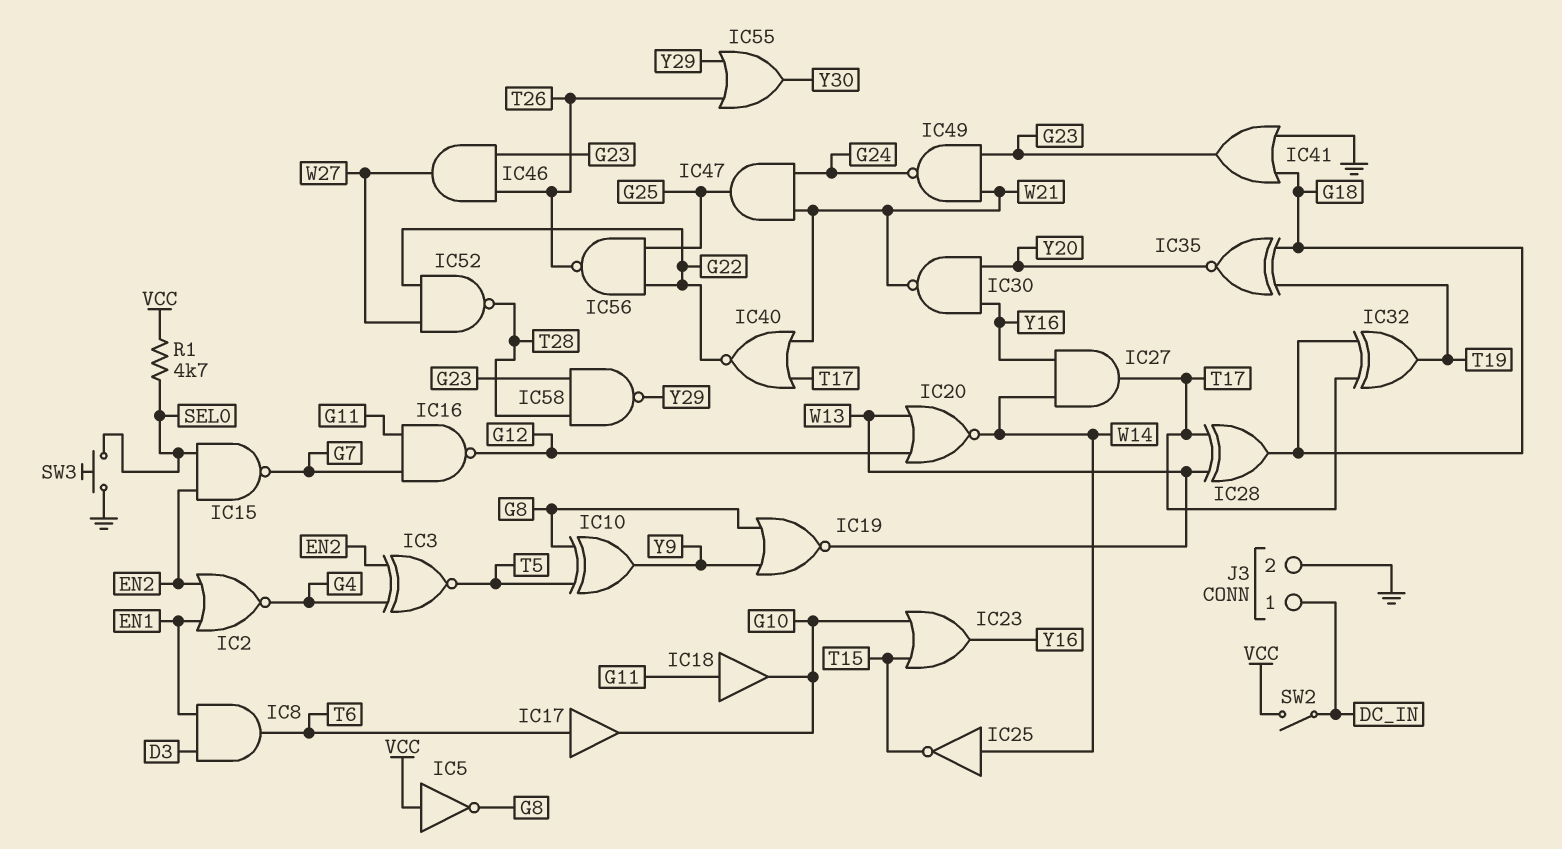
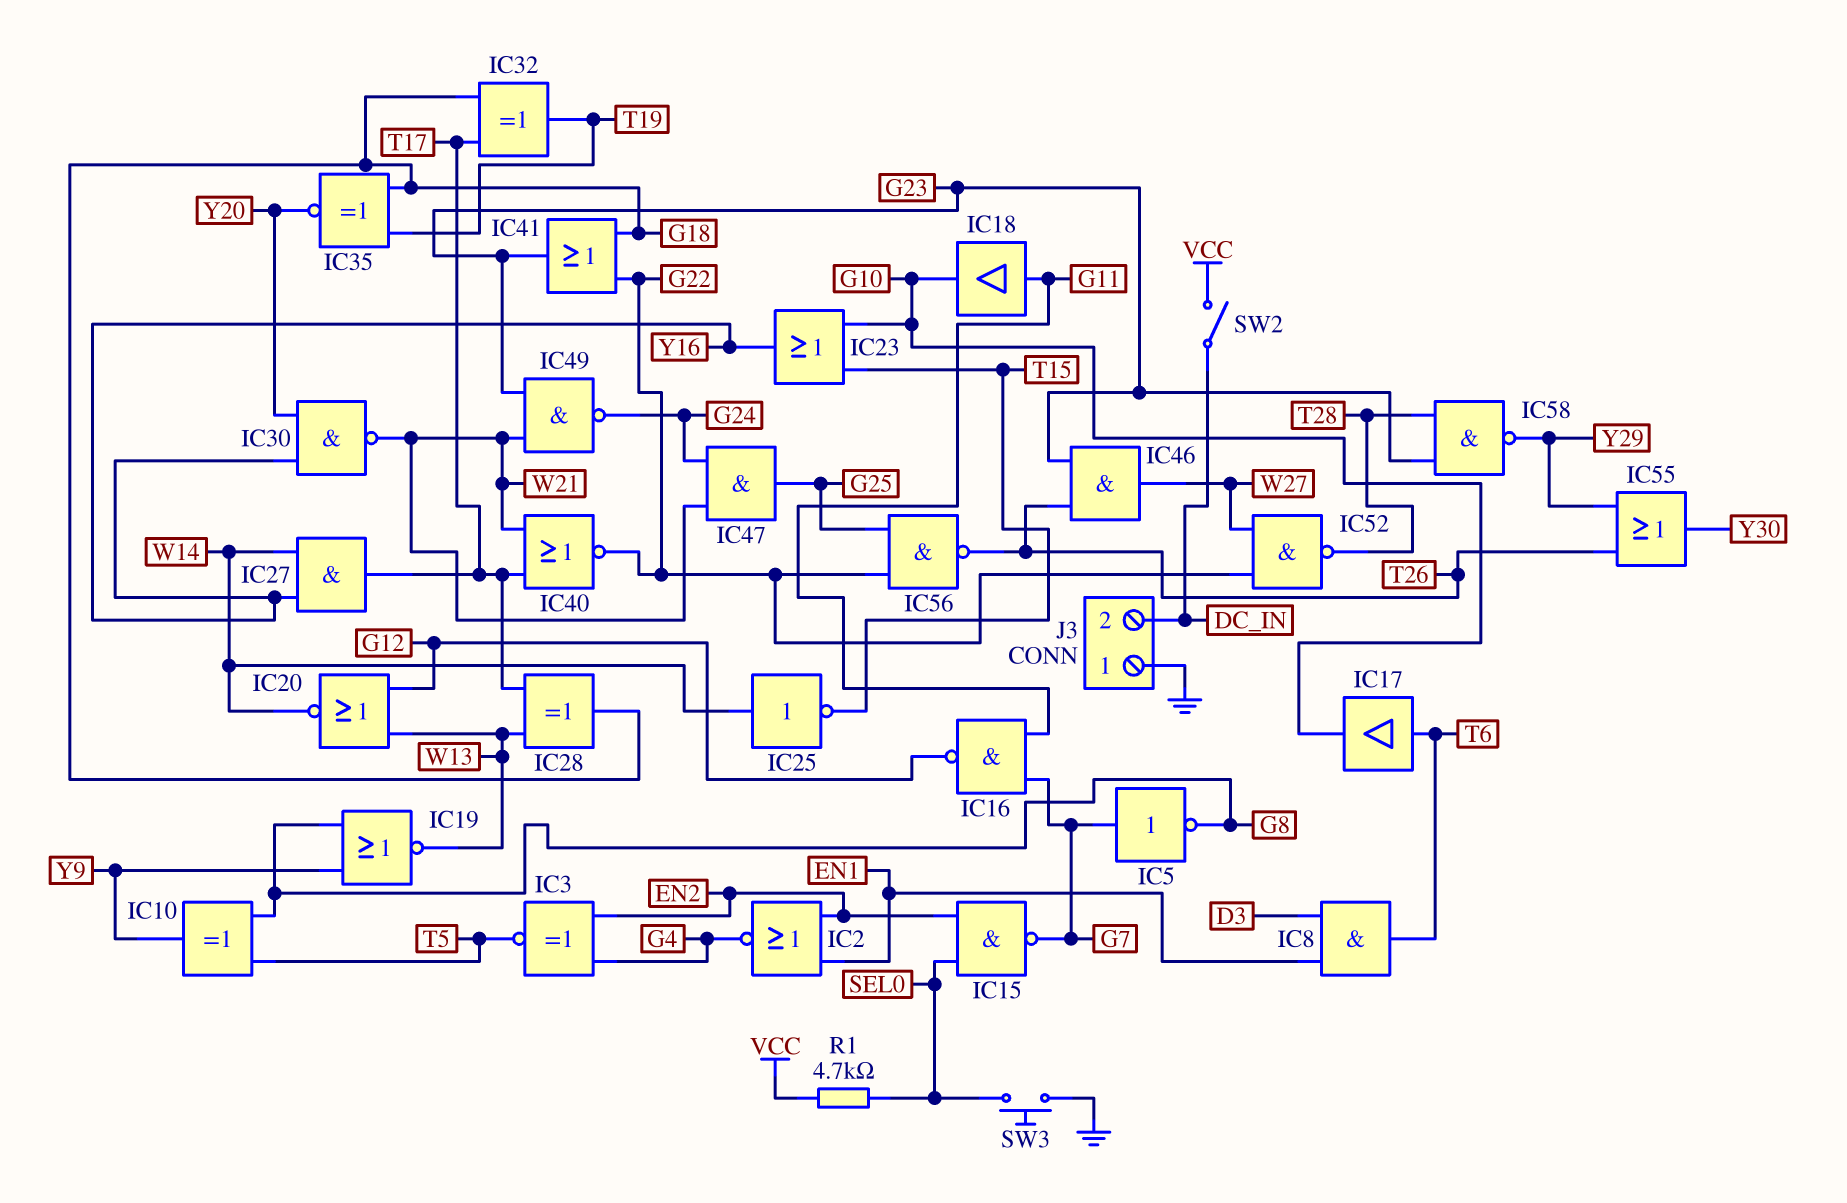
IC5: NOT (in VCC, out G8) -> NOT (in G7, out G8)
IC41: OR (in G18, in GND, out G23) -> OR (in G18, in G22, out G23)
J3 pin 1: DC_IN -> GND
J3 pin 2: GND -> DC_IN

